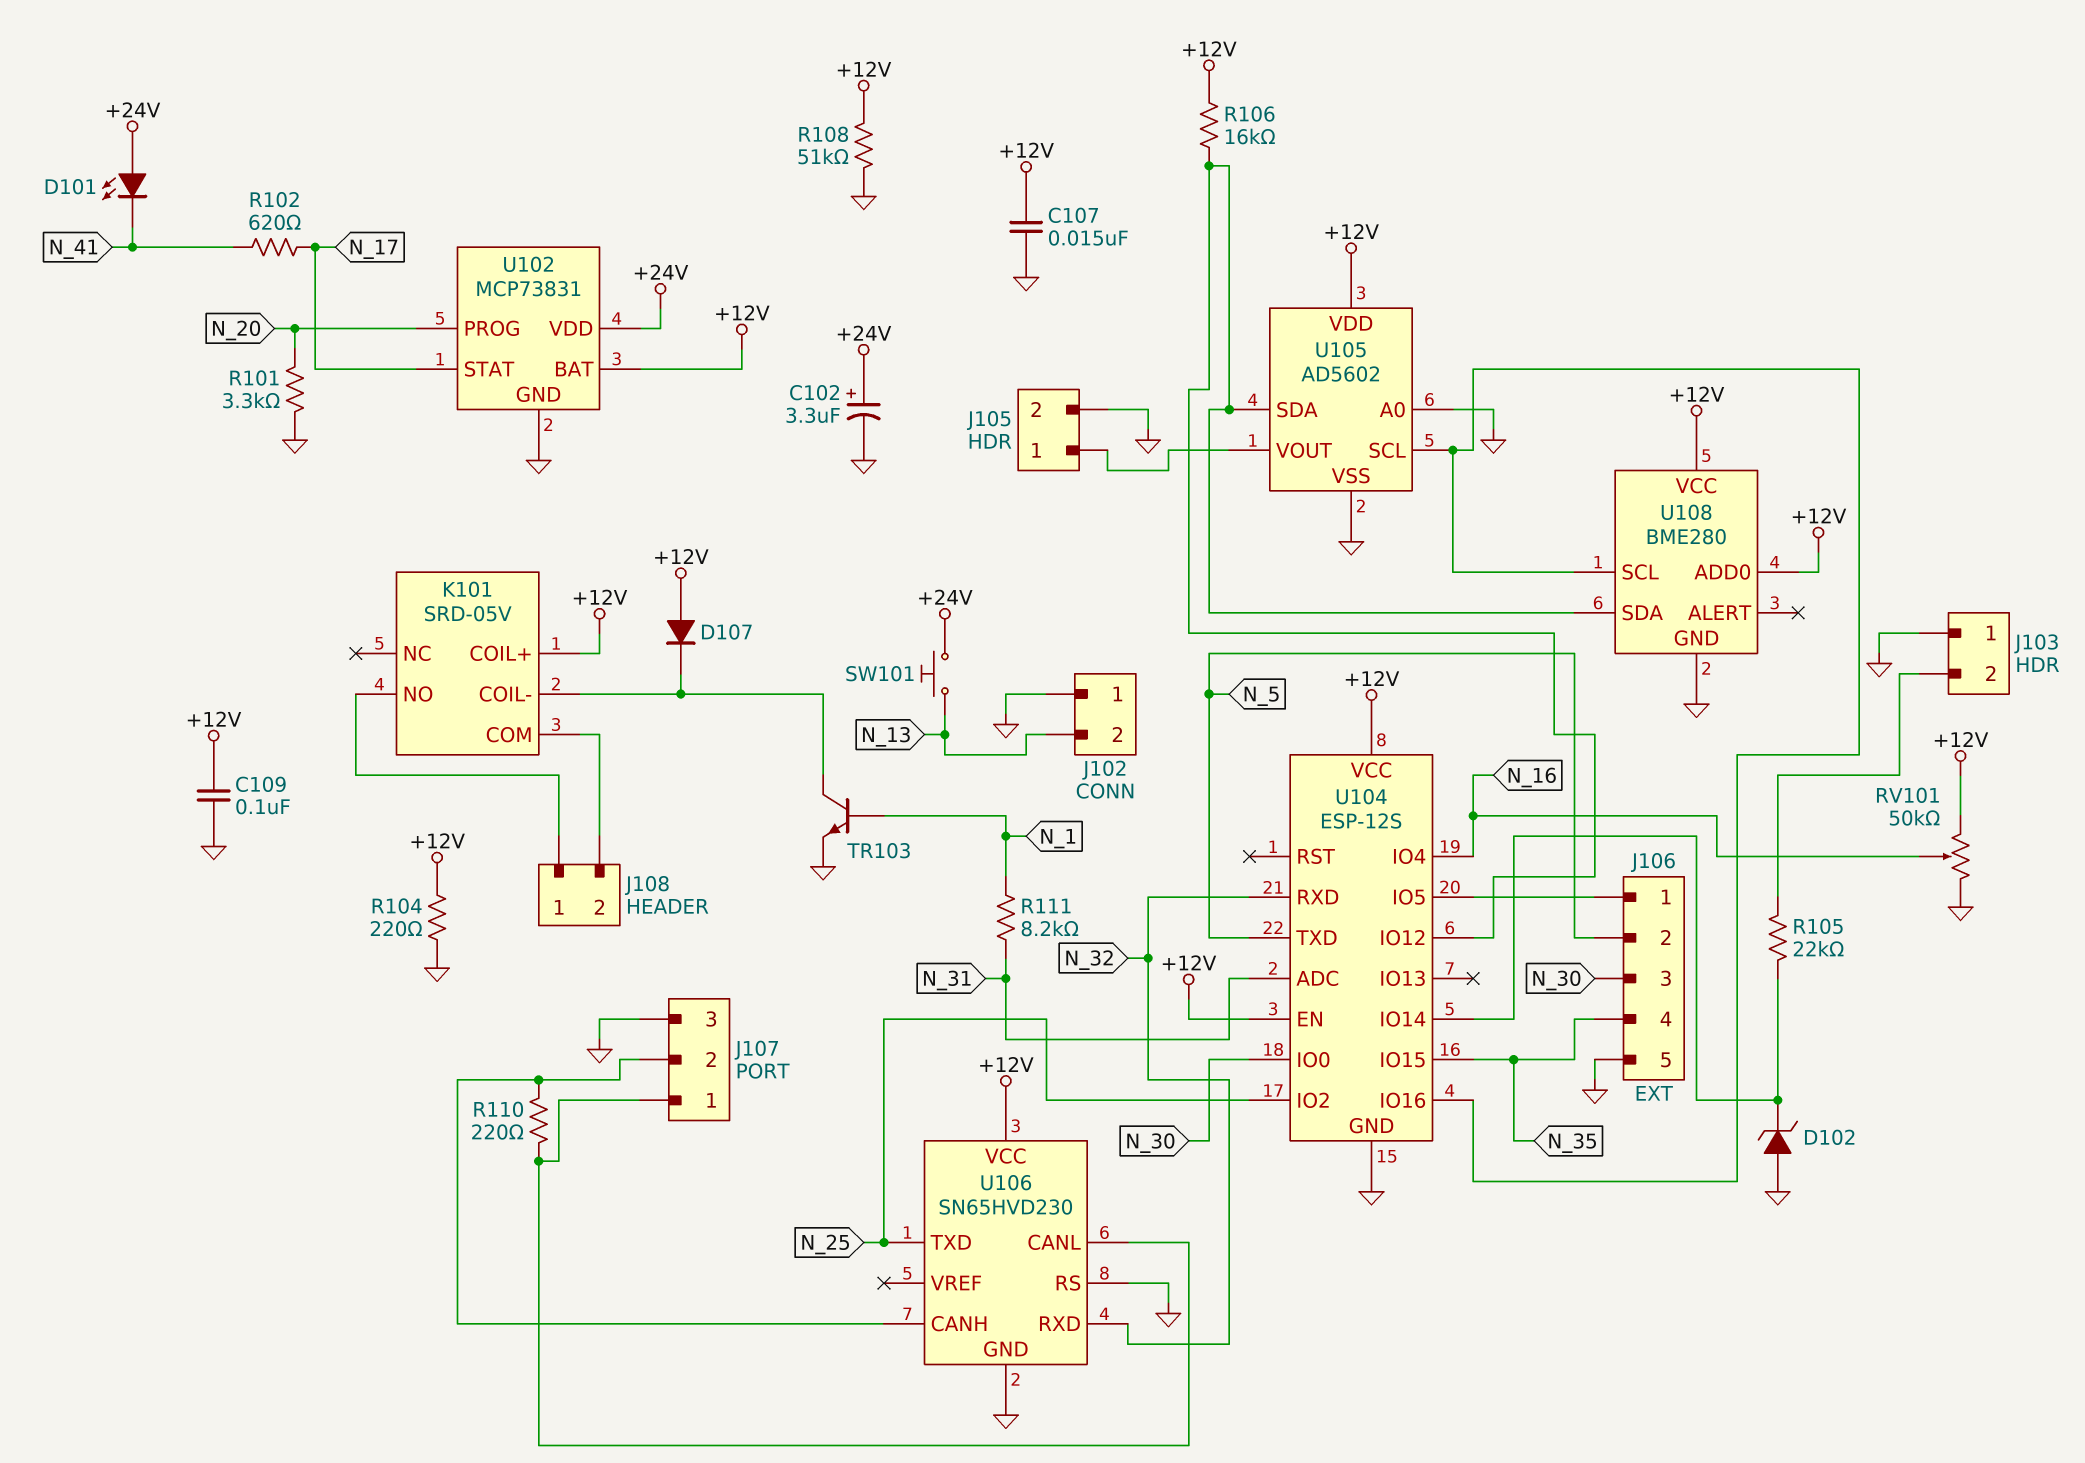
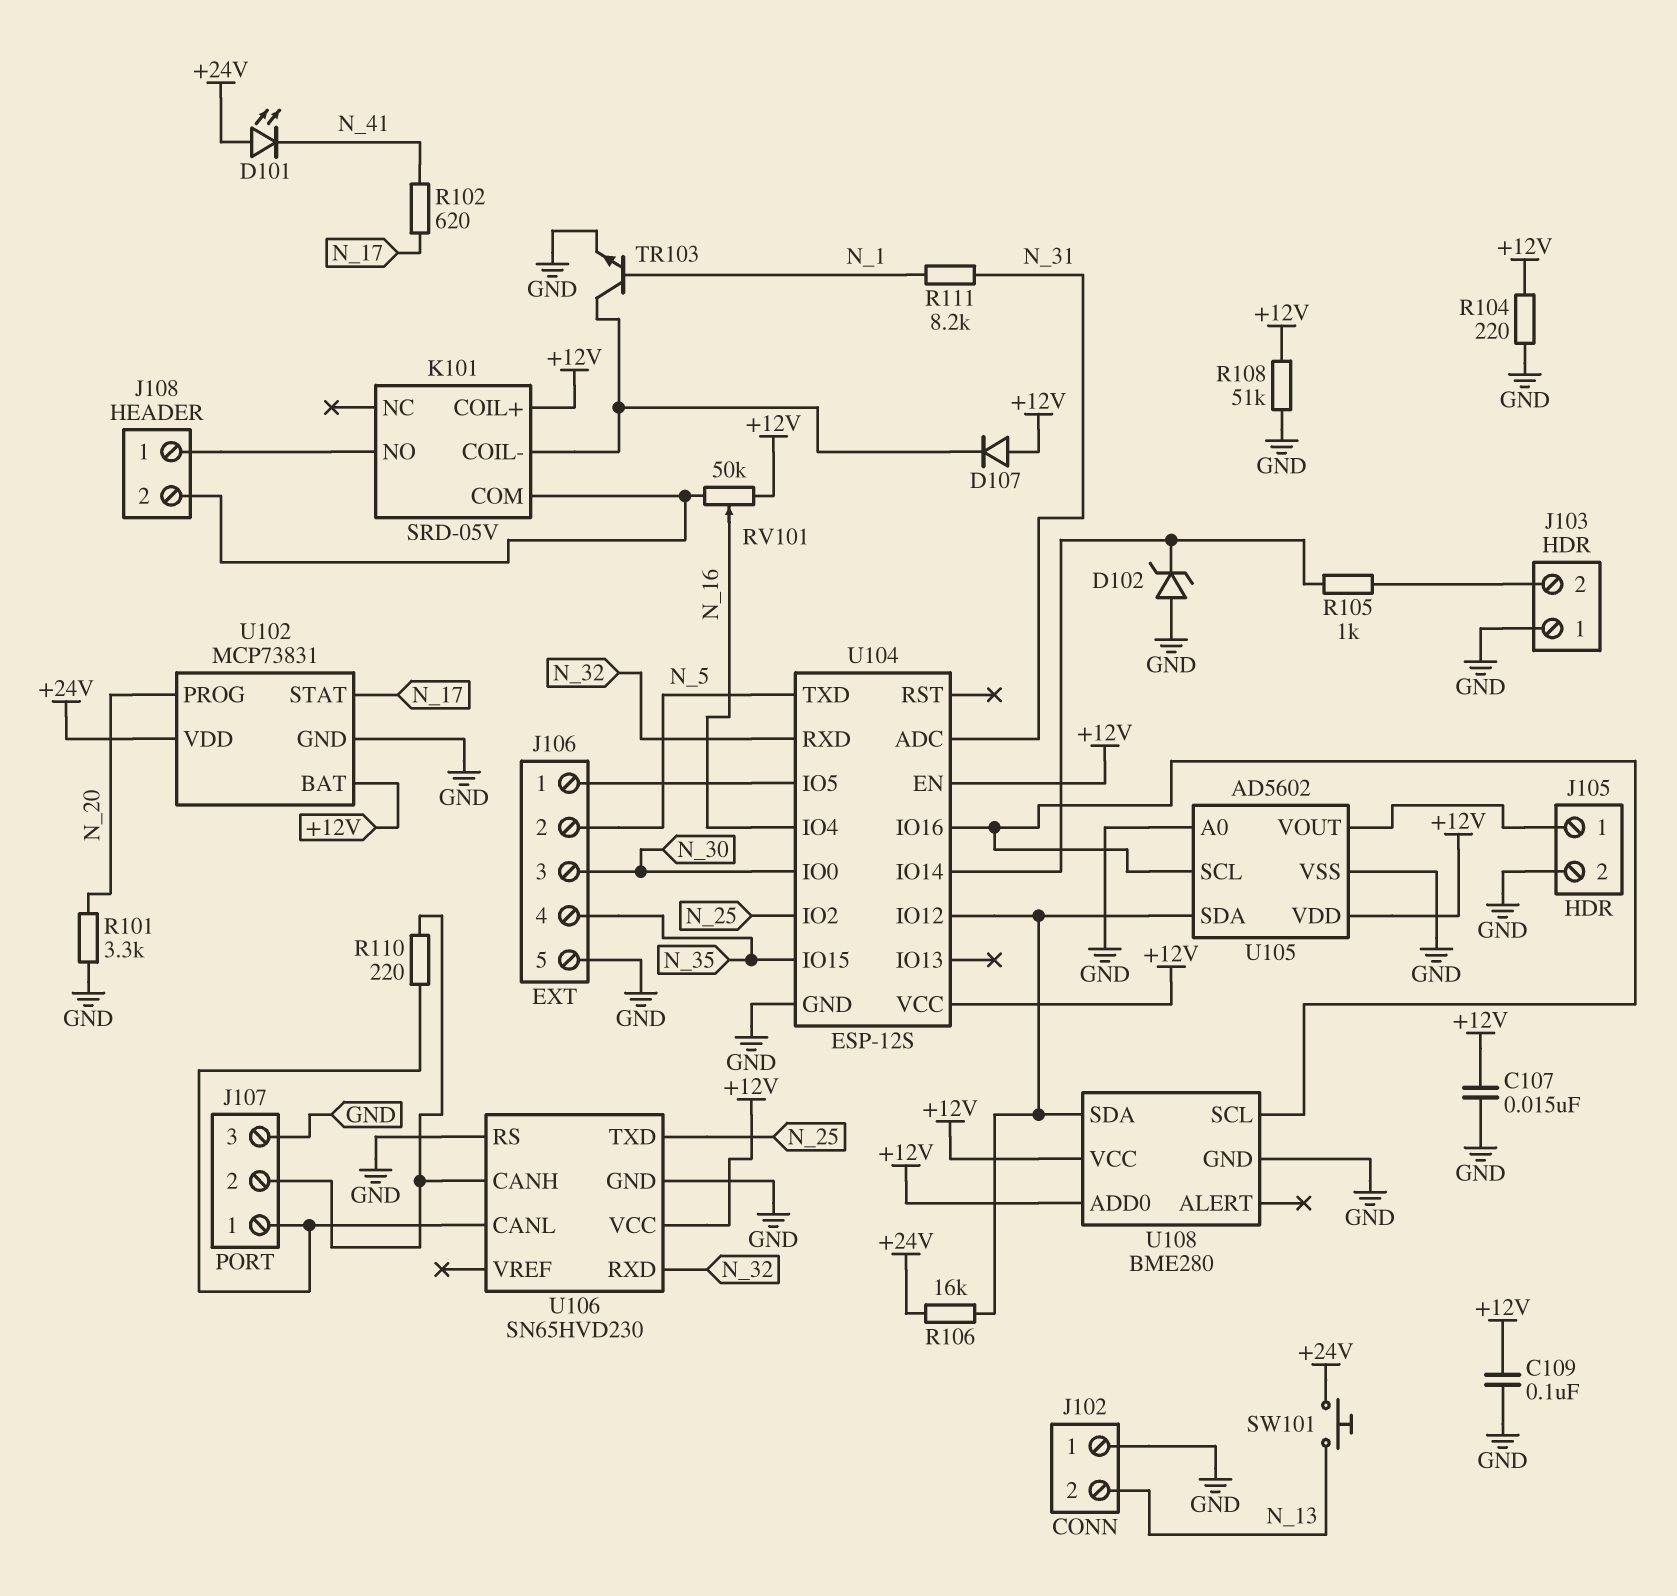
C102: 3.3uF (plus +24V, minus GND) -> none
R105: 22k (J103/2, U104/IO14) -> 1k (J103/2, U104/IO14)
R106: 16k (+12V, U104/IO12) -> 16k (+24V, U104/IO12)
RV101: 50k (+12V, GND, wiper N_16) -> 50k (+12V, J108/2, wiper N_16)

